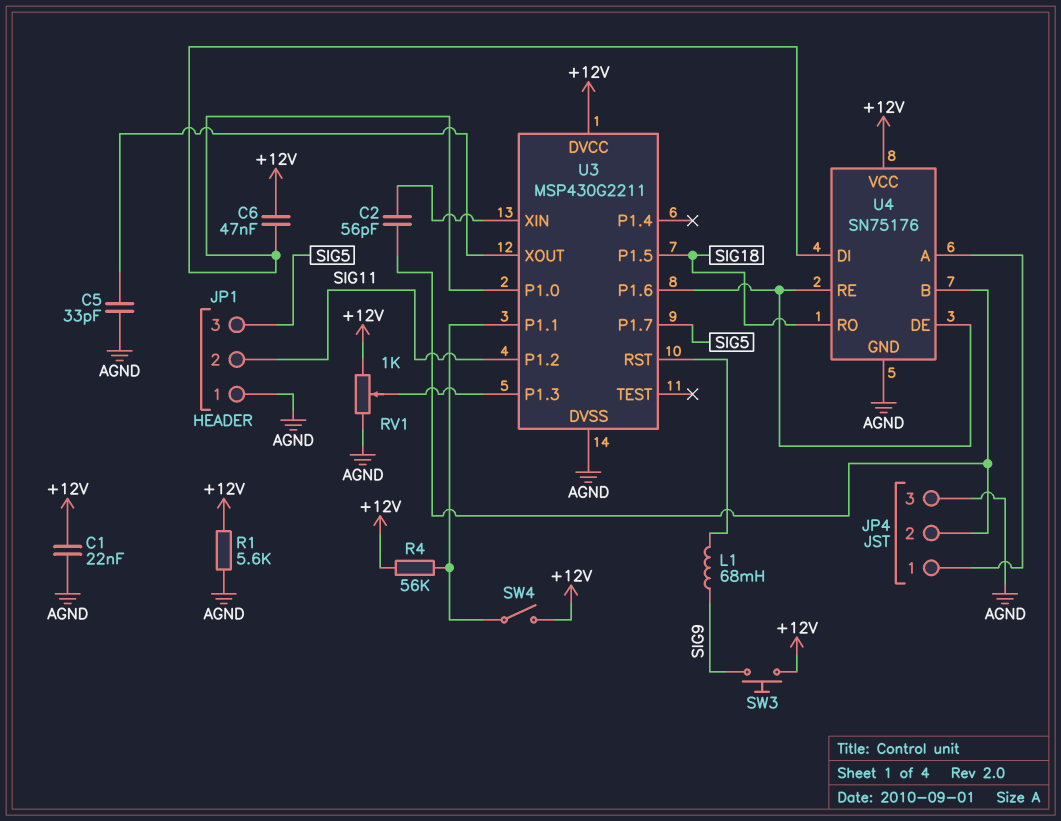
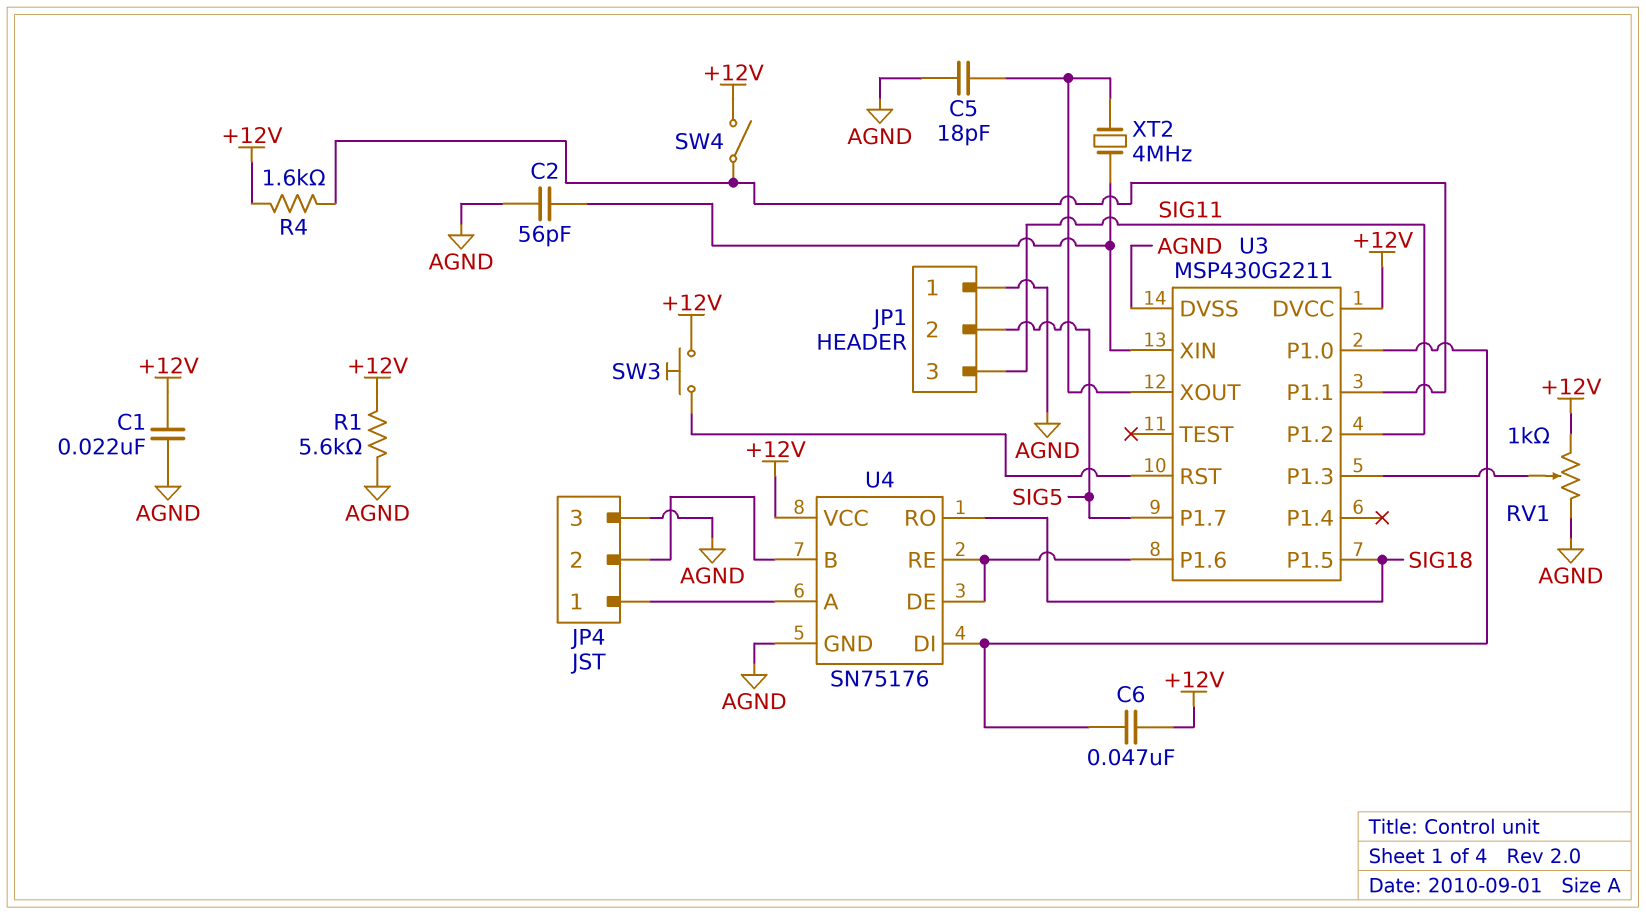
C2: 56pF (JP4/2, U3/XIN) -> 56pF (AGND, U3/XIN)
C5: 33pF (AGND, U3/XOUT) -> 18pF (AGND, U3/XOUT)
JP1 pin 2: SIG11 -> SIG5
JP1 pin 3: SIG5 -> SIG11
L1: 68mH (SIG9, U3/RST) -> none
R4: 56k (+12V, U3/P1.1) -> 1.6k (+12V, U3/P1.1)
SW3: button (+12V, SIG9) -> button (+12V, U3/RST)
XT2: none -> 4MHz (U3/XIN, U3/XOUT)

